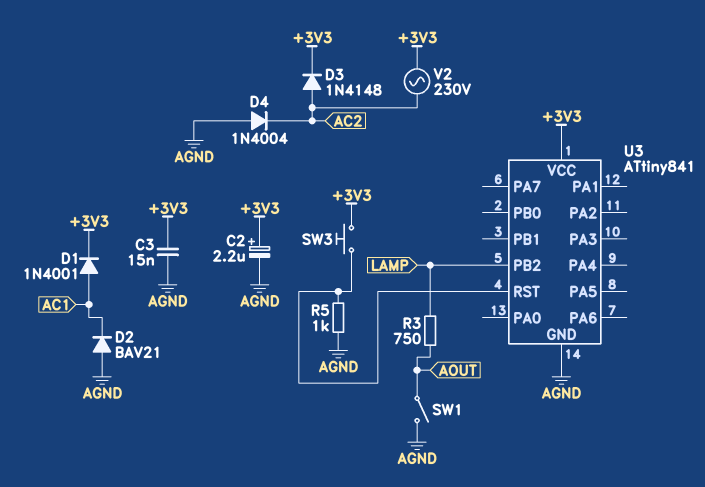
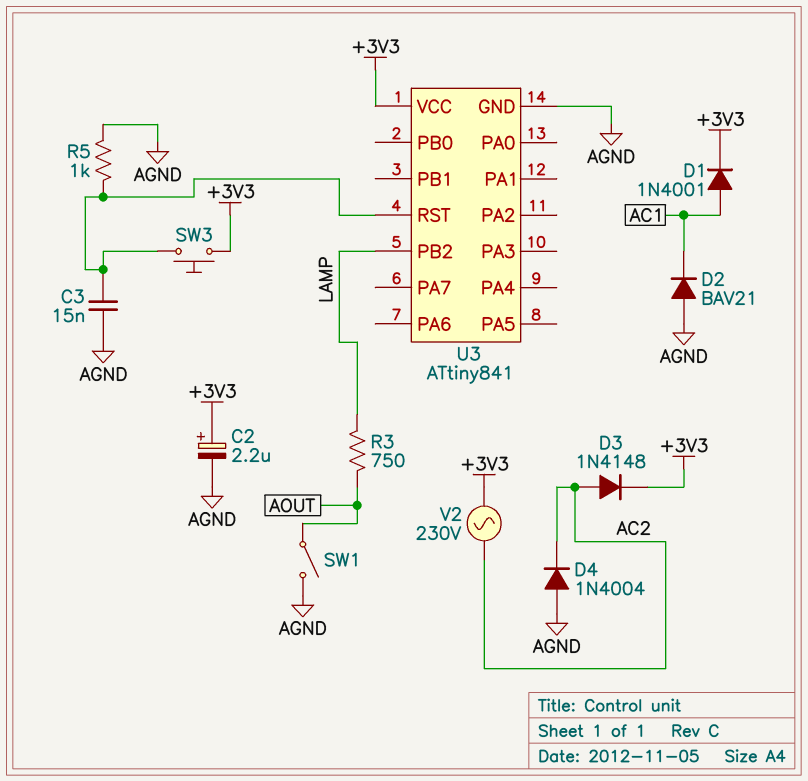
C3: 15nF (+3V3, AGND) -> 15nF (AGND, U3/RST)

